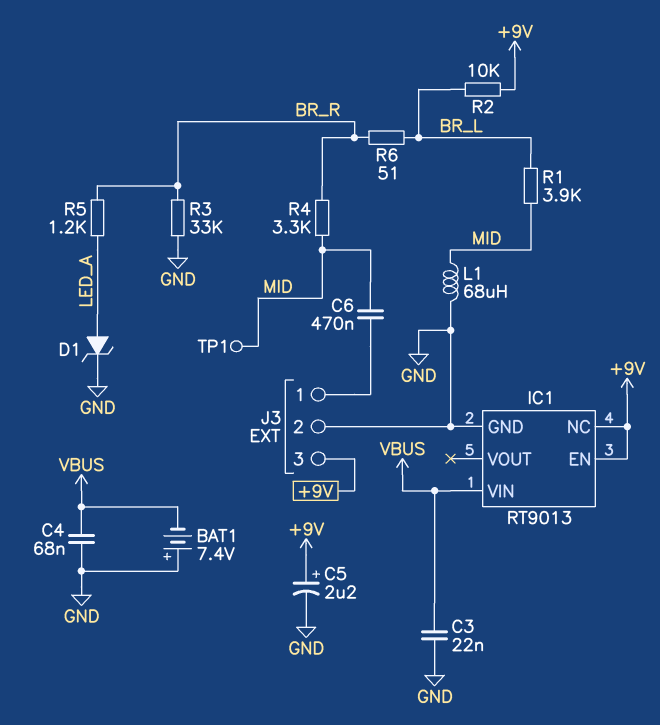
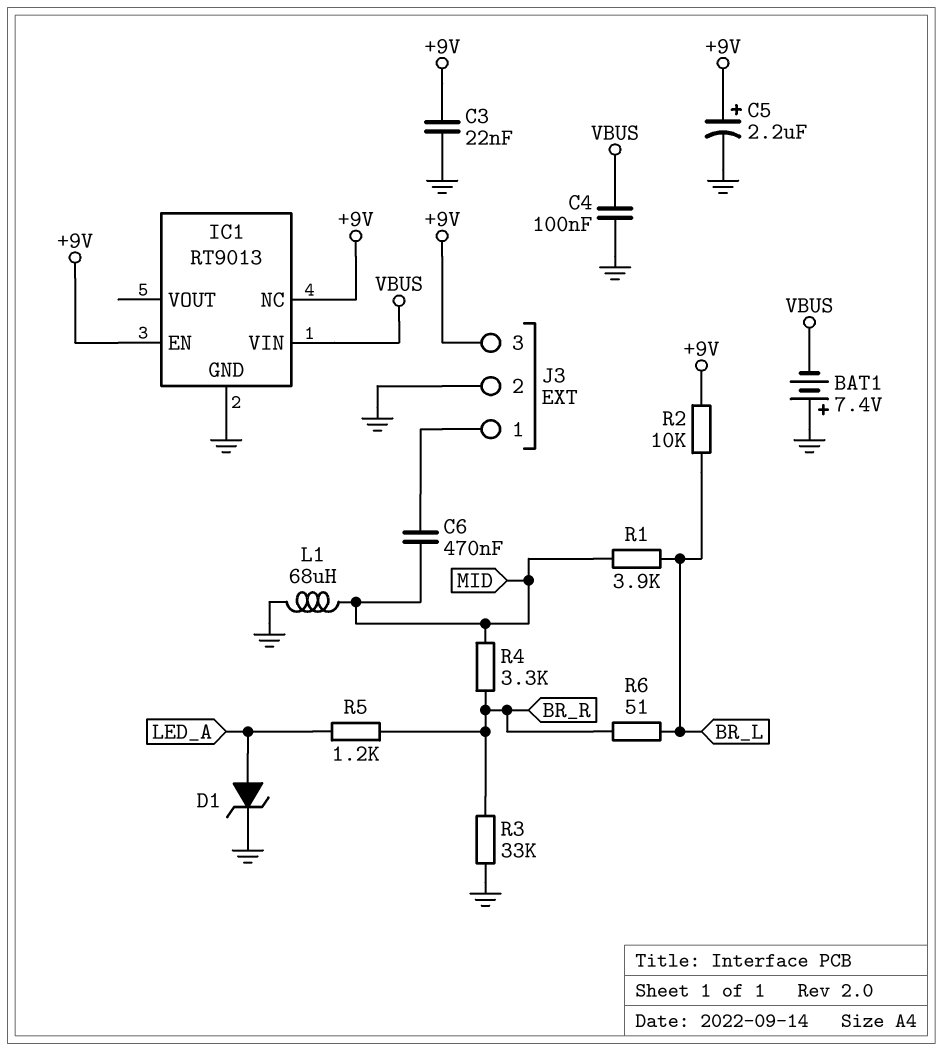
C3: 22nF (GND, VBUS) -> 22nF (+9V, GND)
C4: 68nF (GND, VBUS) -> 100nF (GND, VBUS)
TP1: test point (MID) -> none

